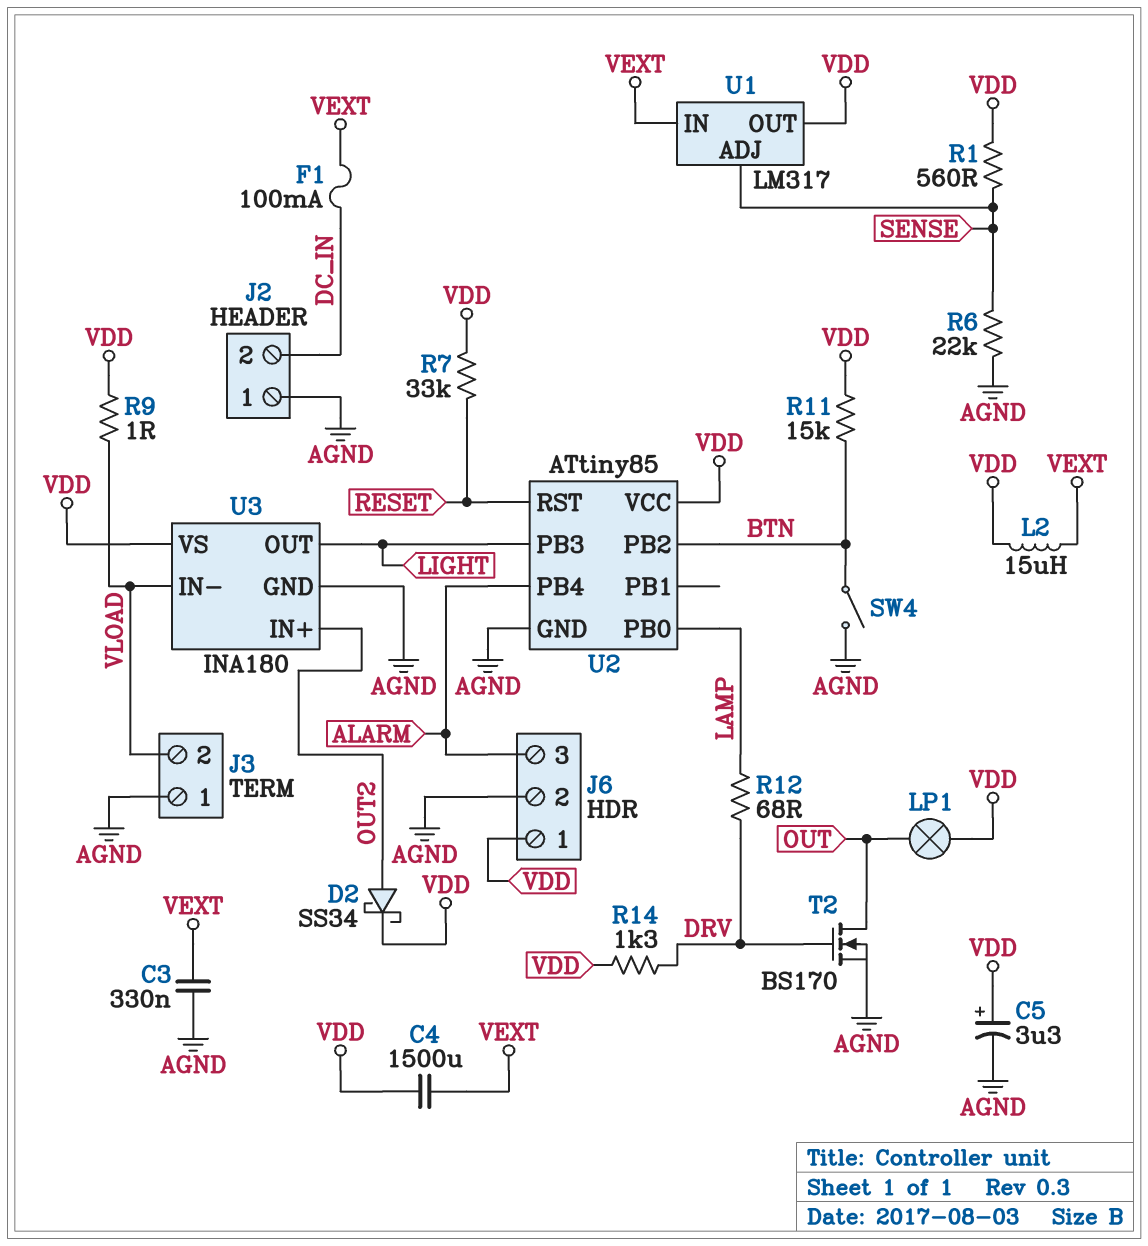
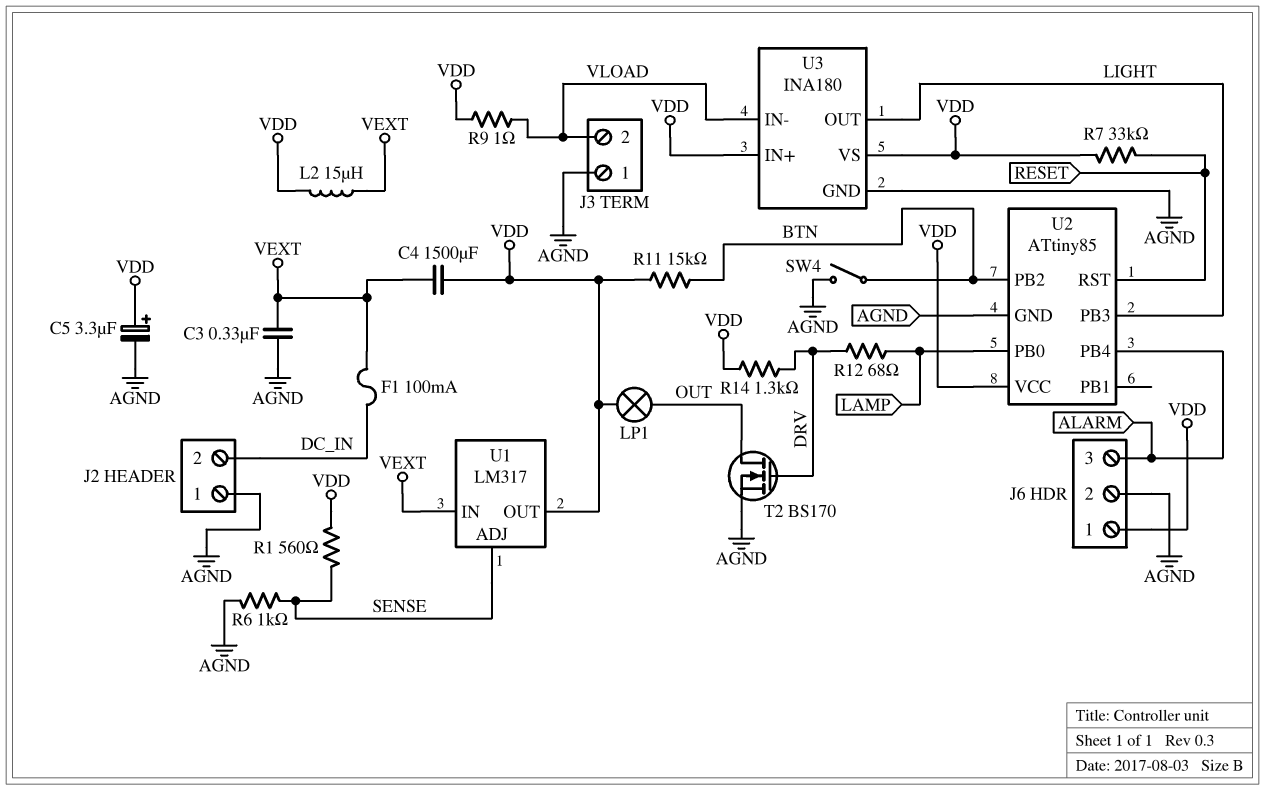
D2: schottky SS34 (A OUT2, K VDD) -> none
R6: 22k (AGND, SENSE) -> 1k (AGND, SENSE)
U3 pin IN+: OUT2 -> VDD

